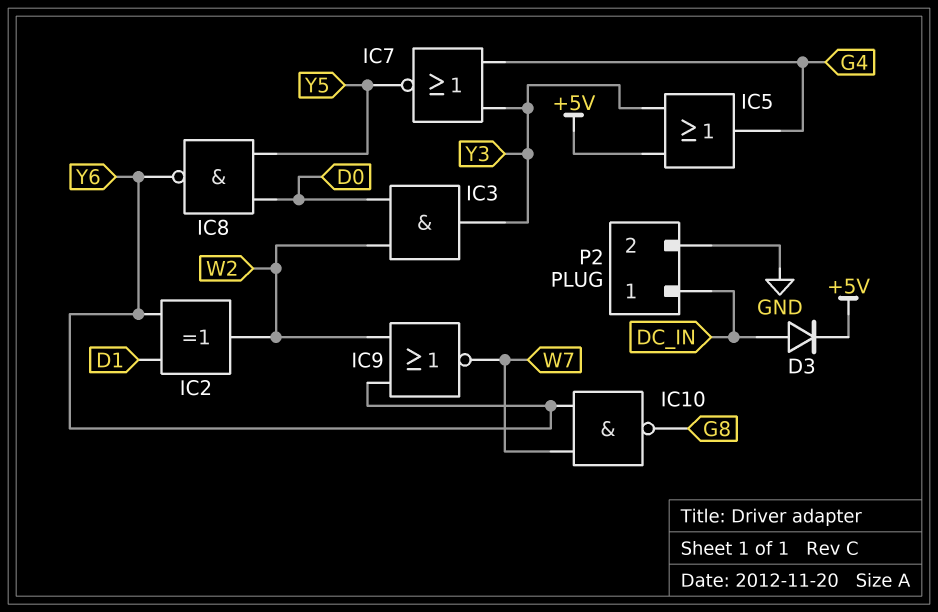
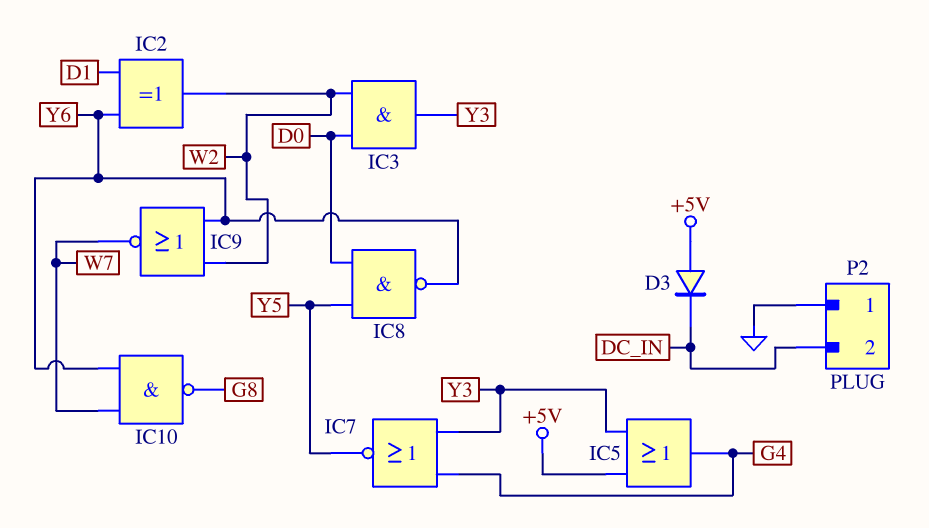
D3: diode (A DC_IN, K +5V) -> diode (A +5V, K DC_IN)
P2 pin 1: DC_IN -> GND
P2 pin 2: GND -> DC_IN

